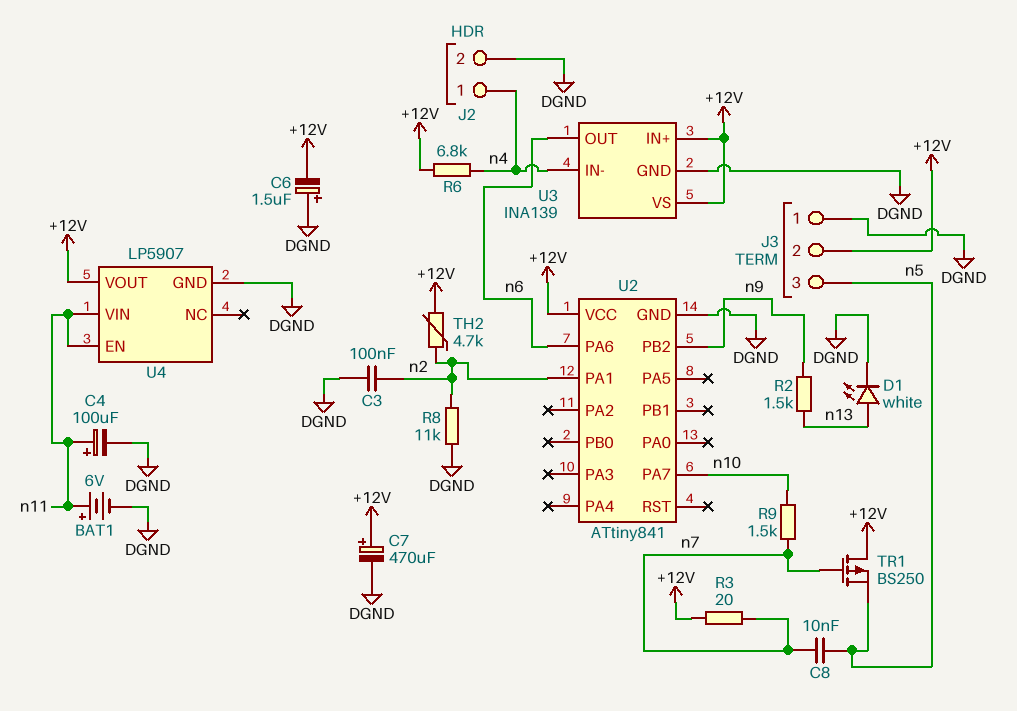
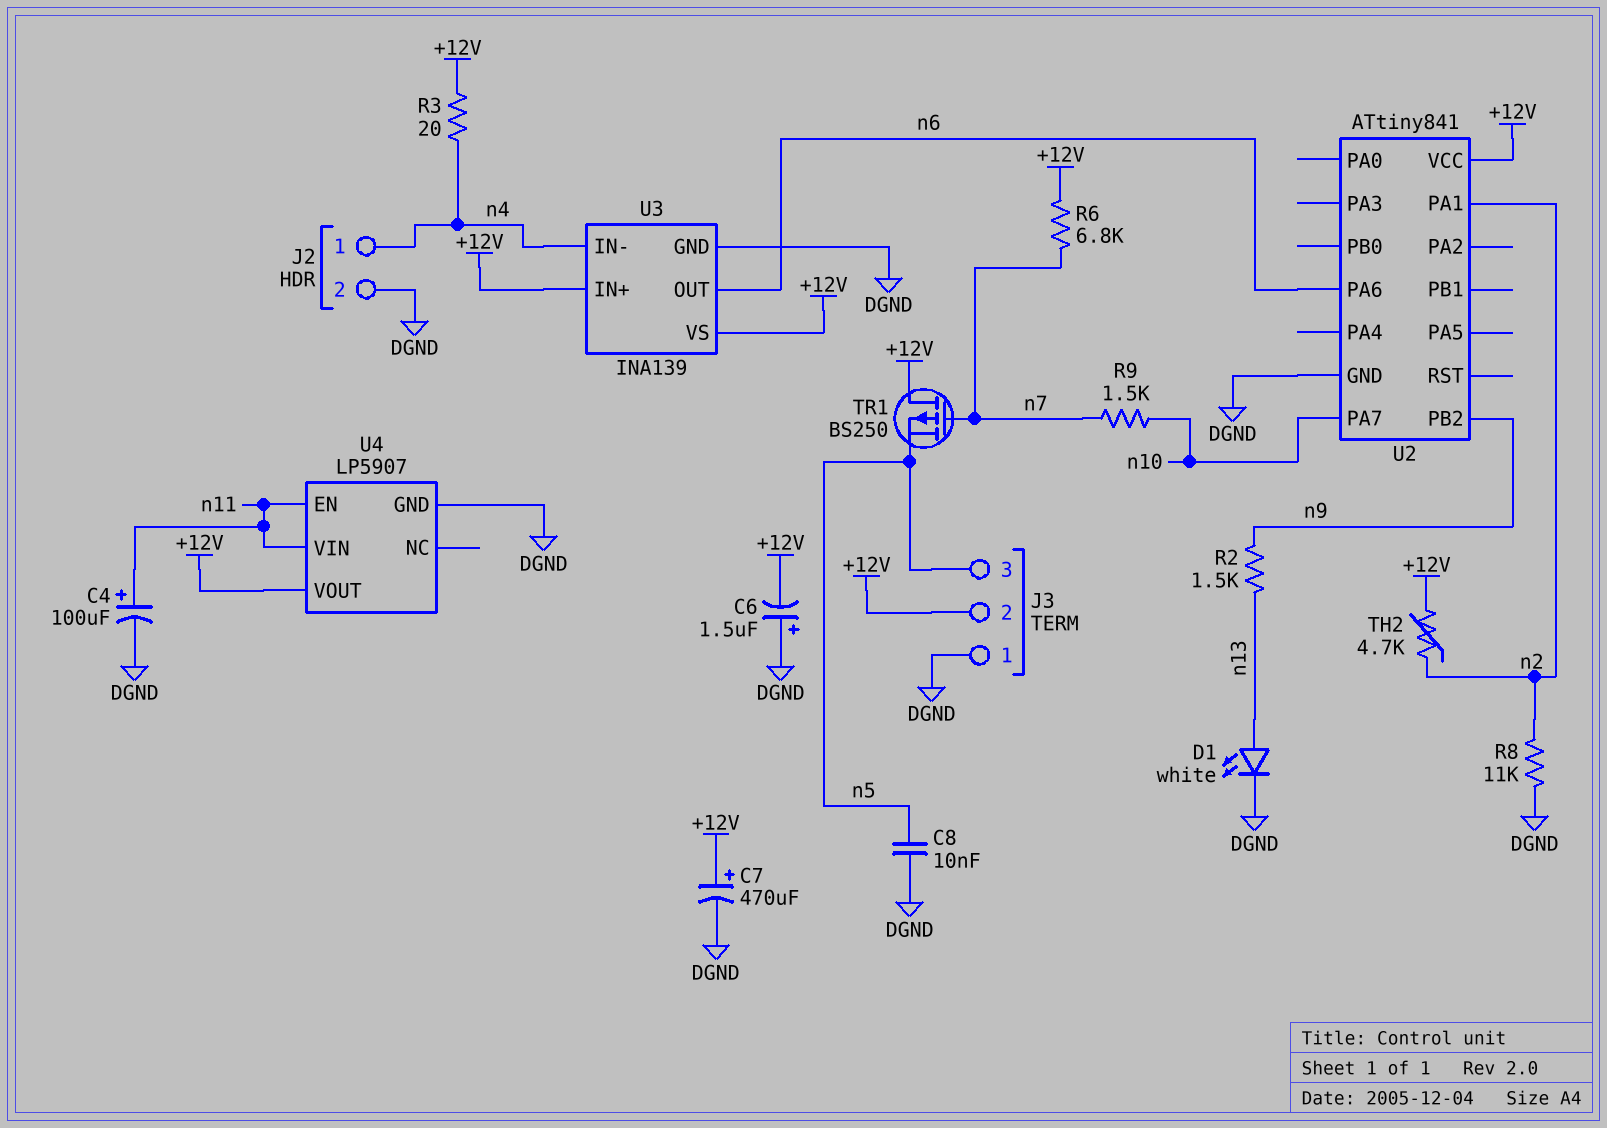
BAT1: 6V (plus n11, minus DGND) -> none
C3: 100nF (DGND, n2) -> none
C8: 10nF (n5, n7) -> 10nF (DGND, n5)
R3: 20 (+12V, n7) -> 20 (+12V, n4)
R6: 6.8k (+12V, n4) -> 6.8k (+12V, n7)

